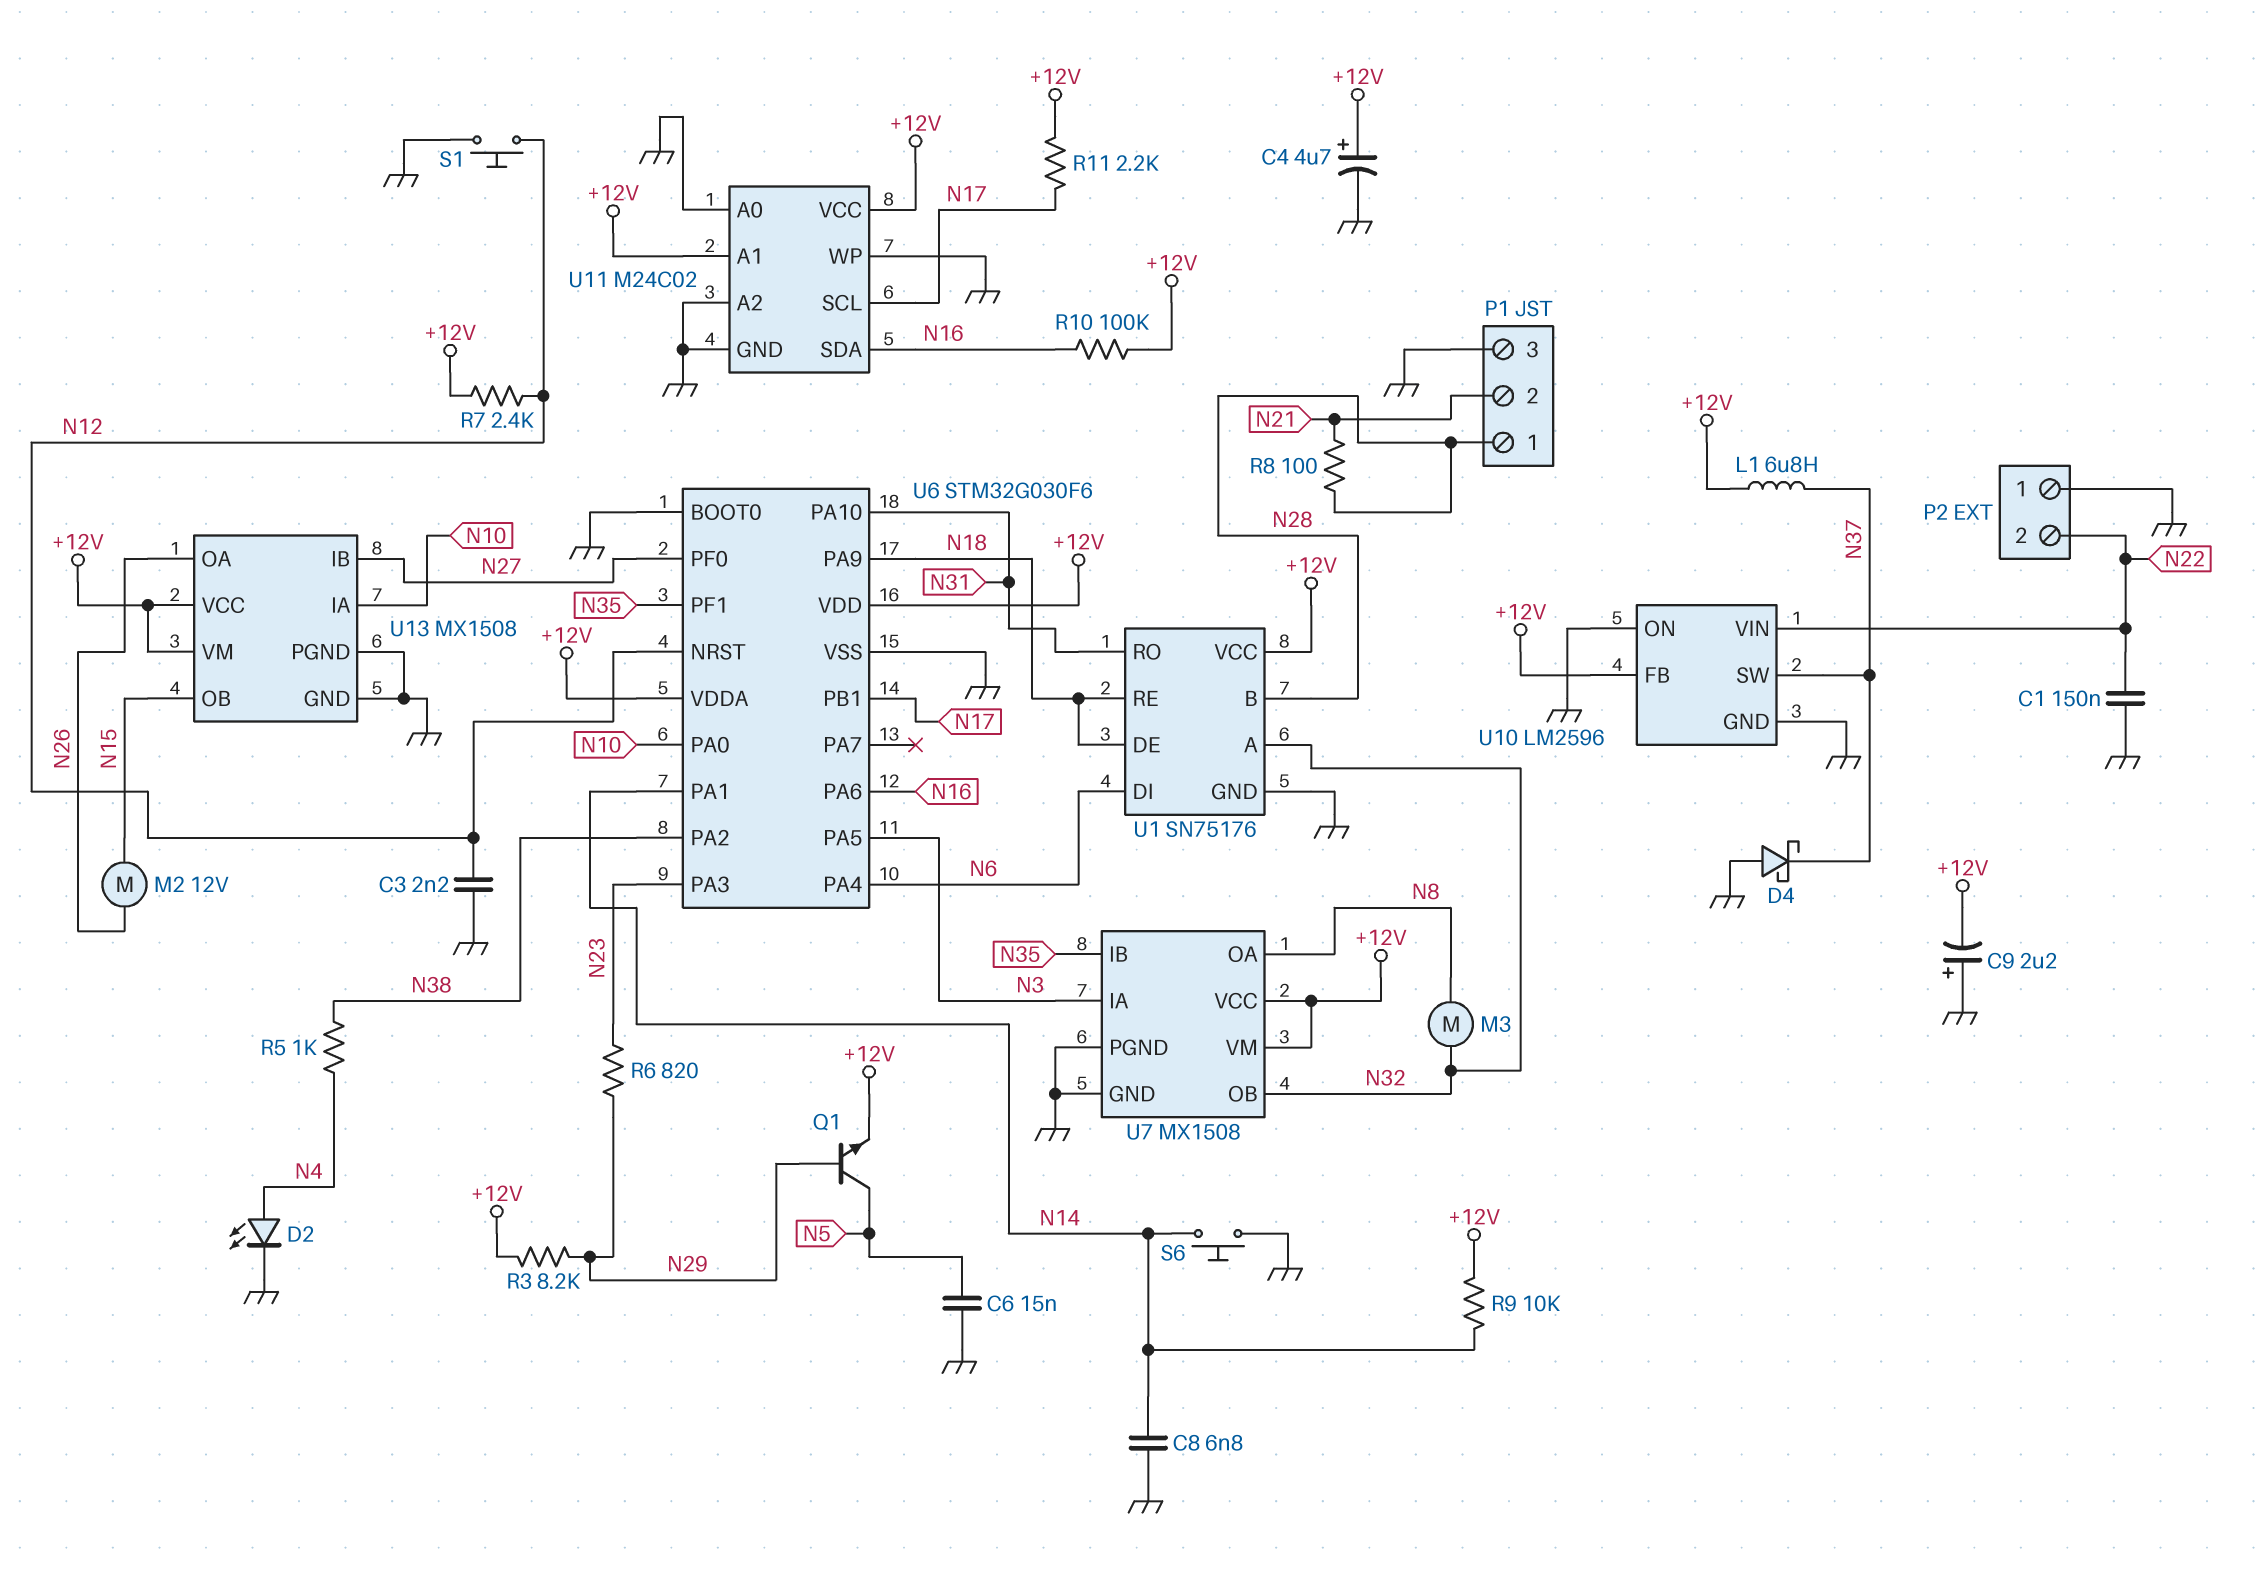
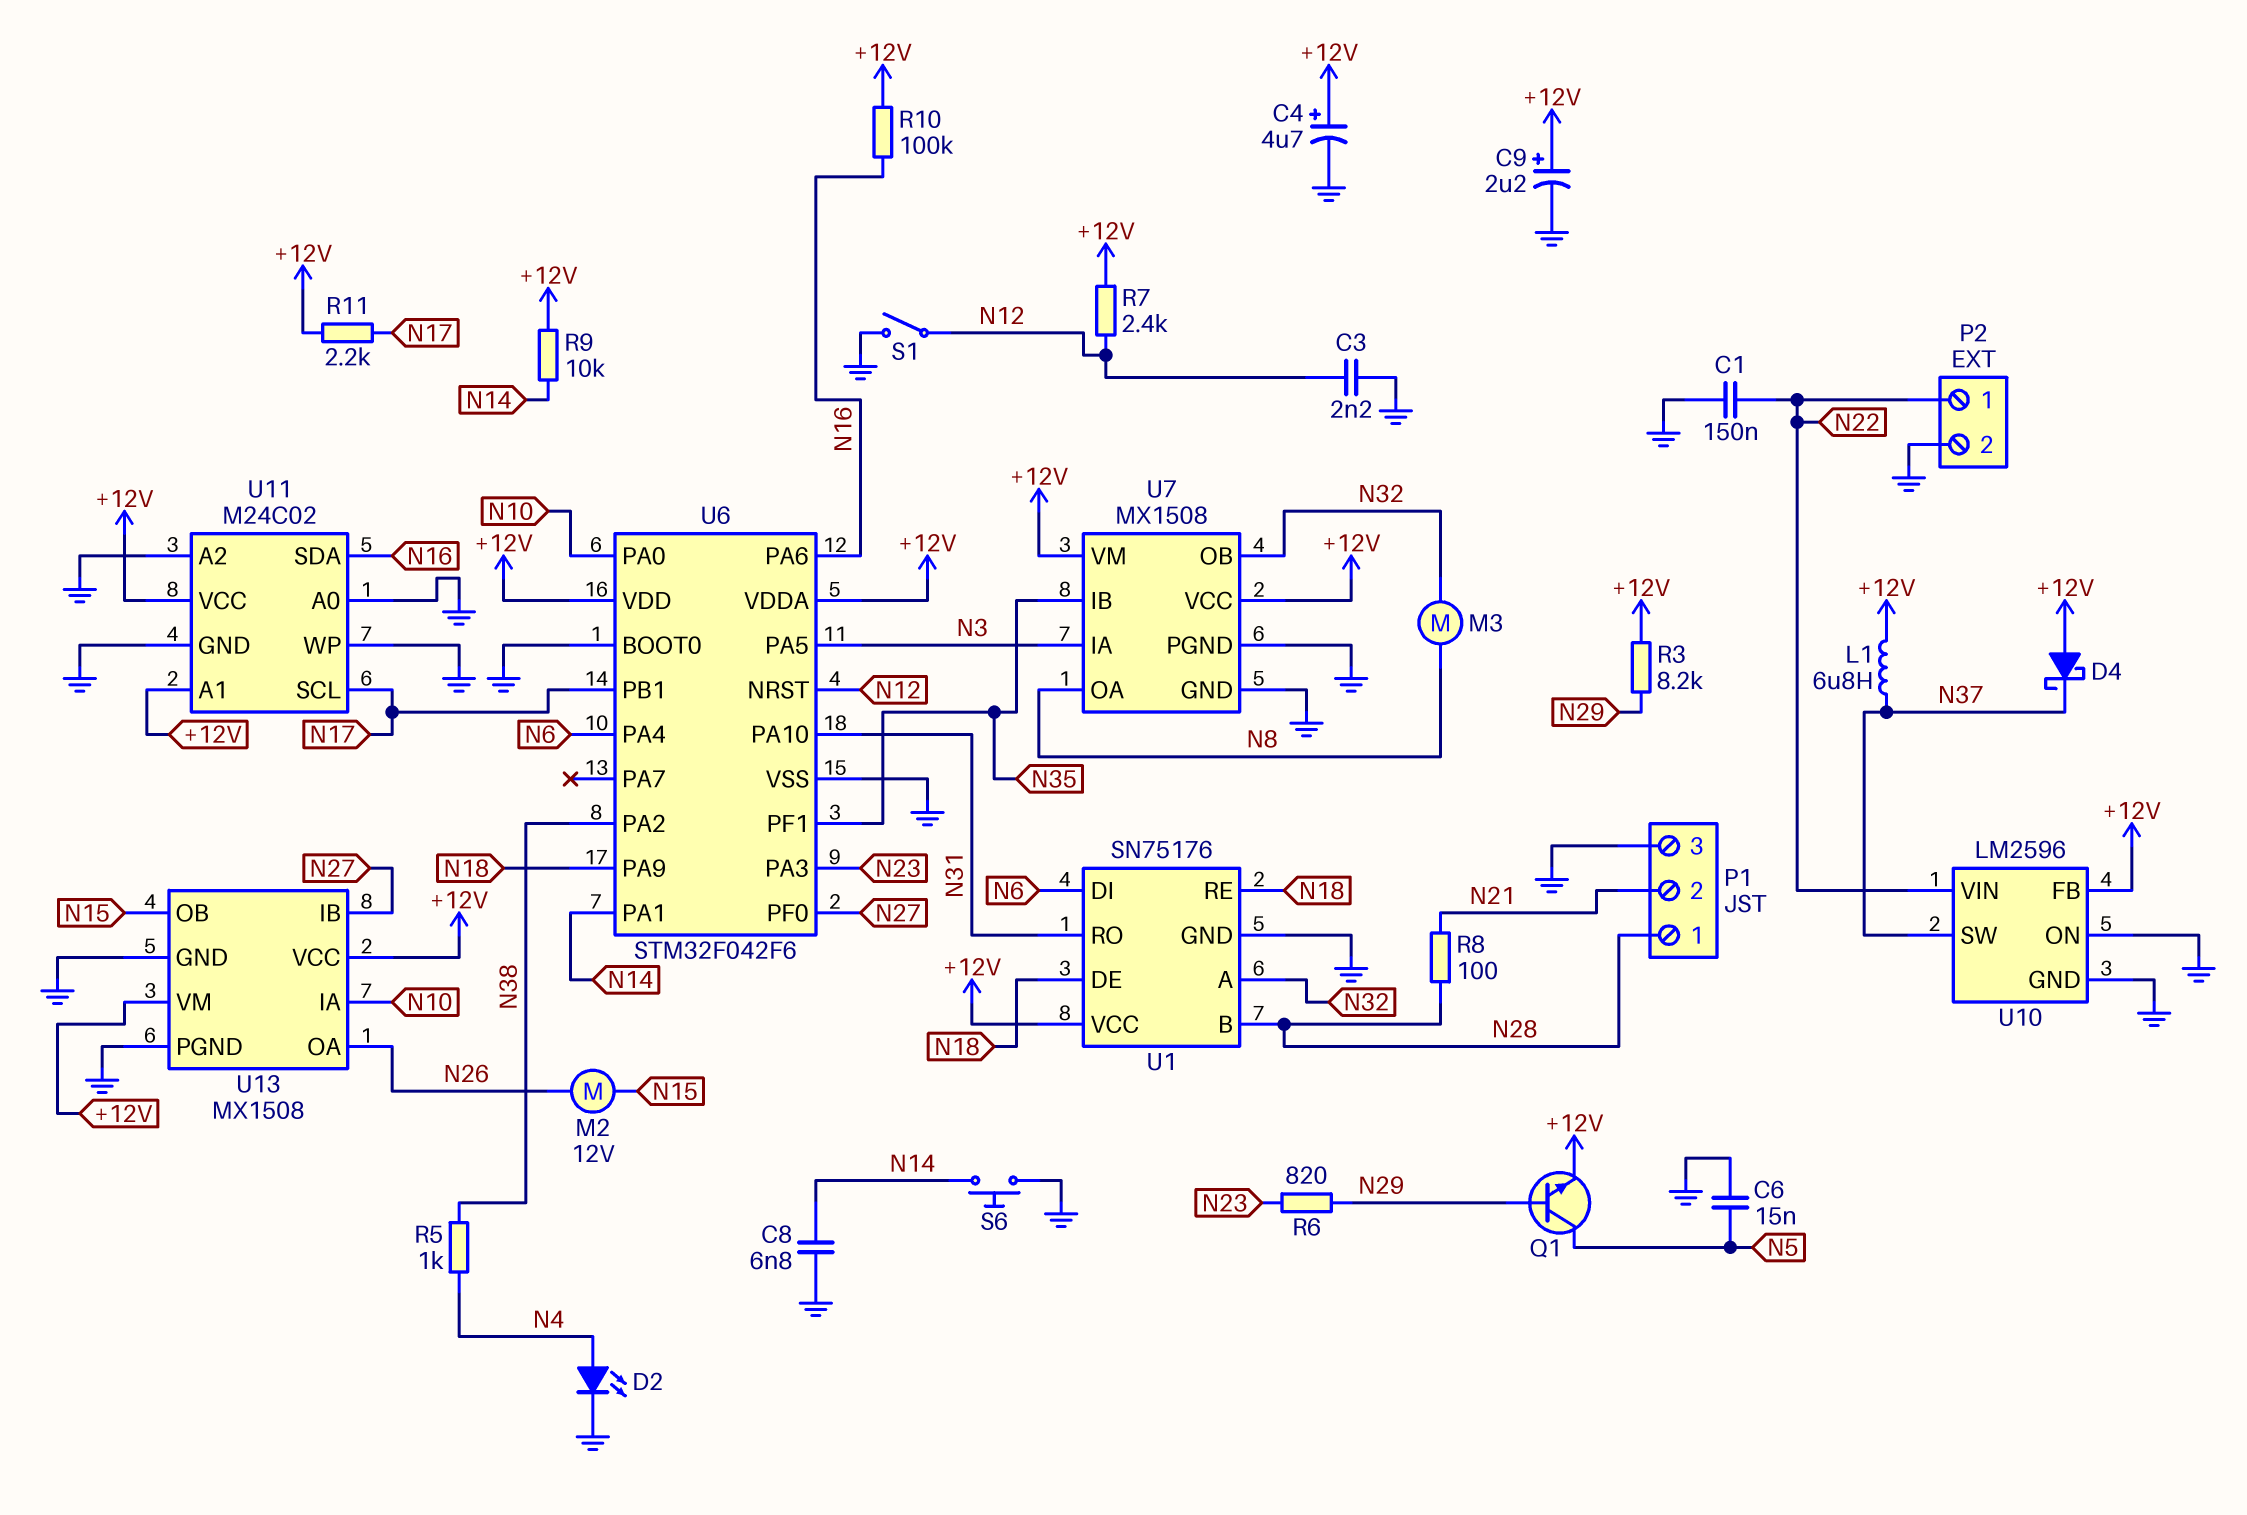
C9: 2.2uF (plus GND, minus +12V) -> 2.2uF (plus +12V, minus GND)
D4: schottky (A GND, K N37) -> schottky (A +12V, K N37)
P2 pin 1: GND -> N22
P2 pin 2: N22 -> GND
S1: button (GND, N12) -> switch (GND, N12)
U6: STM32G030F6 -> STM32F042F6

